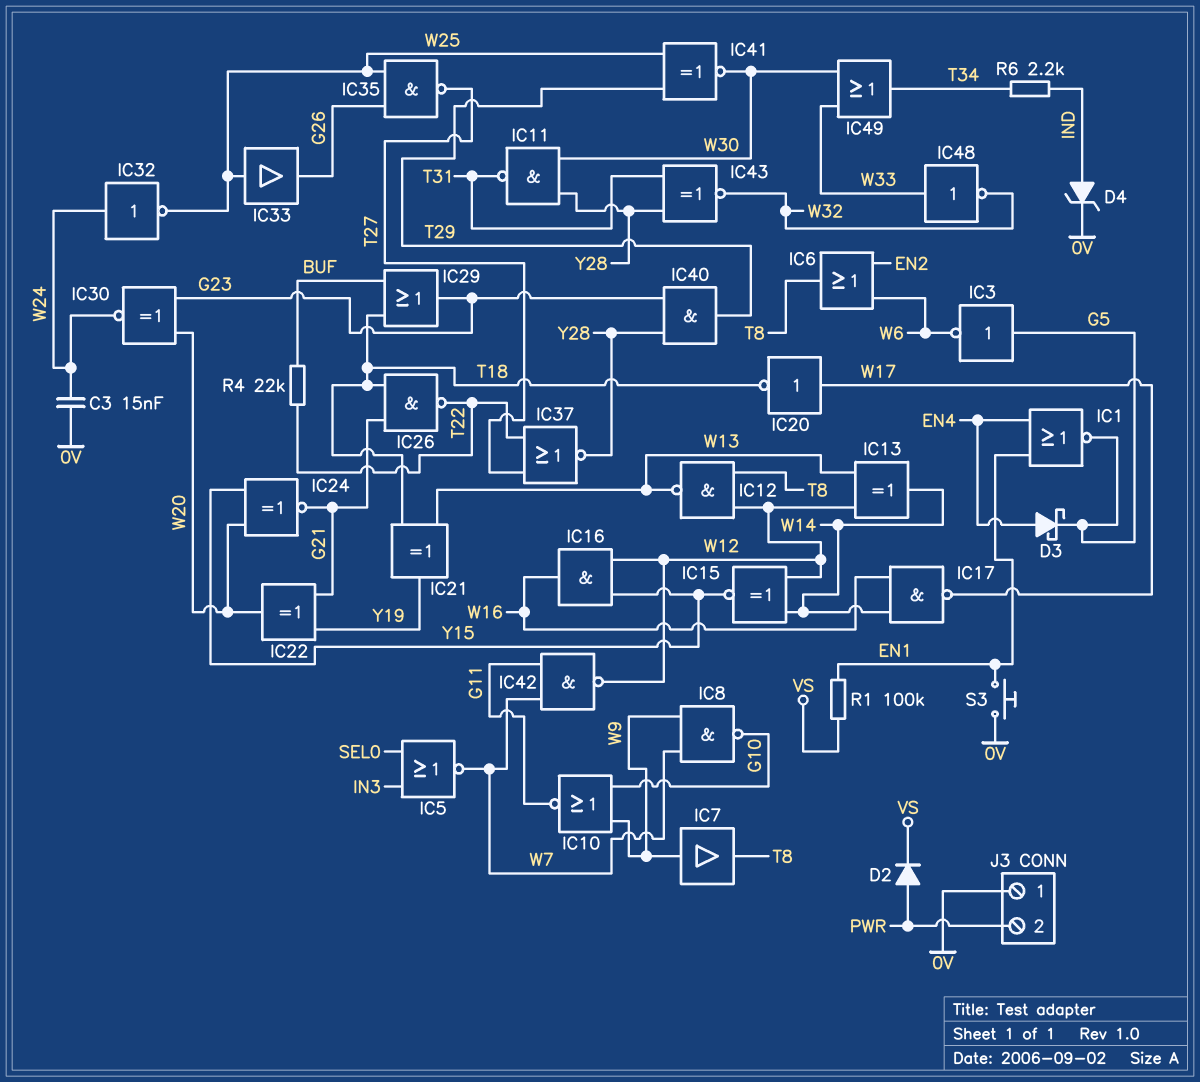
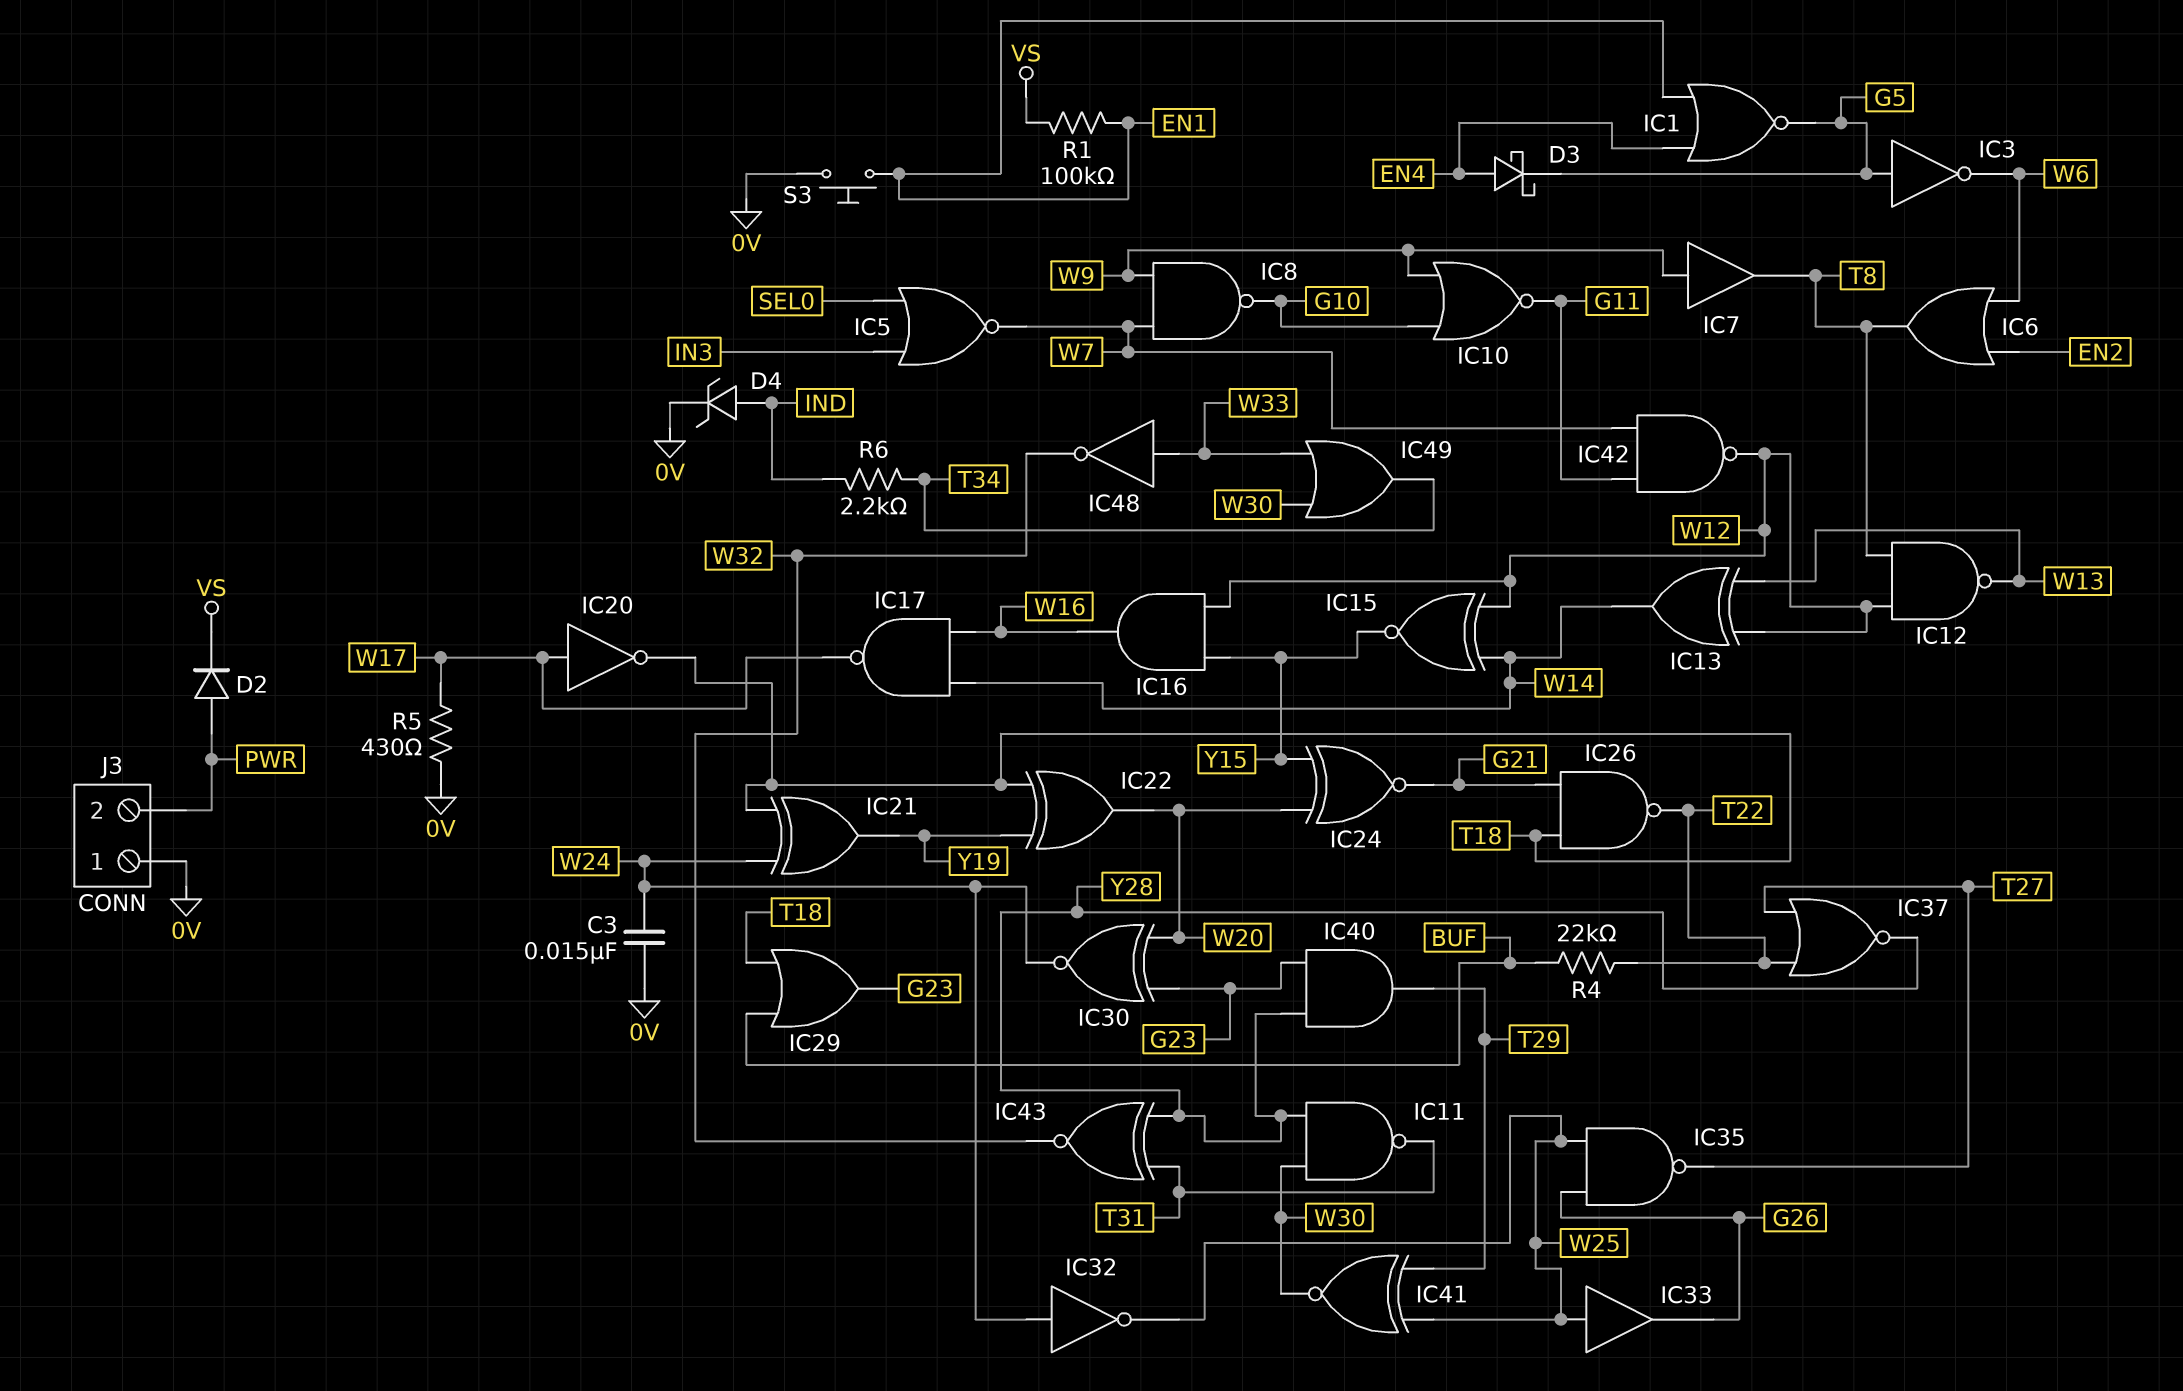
IC21: XOR (in T18, in W13, out Y19) -> XOR (in T18, in W24, out Y19)
IC22: XOR (in G21, in Y19, out W20) -> XOR (in T18, in Y19, out W20)
R5: none -> 430 (0V, W17)

